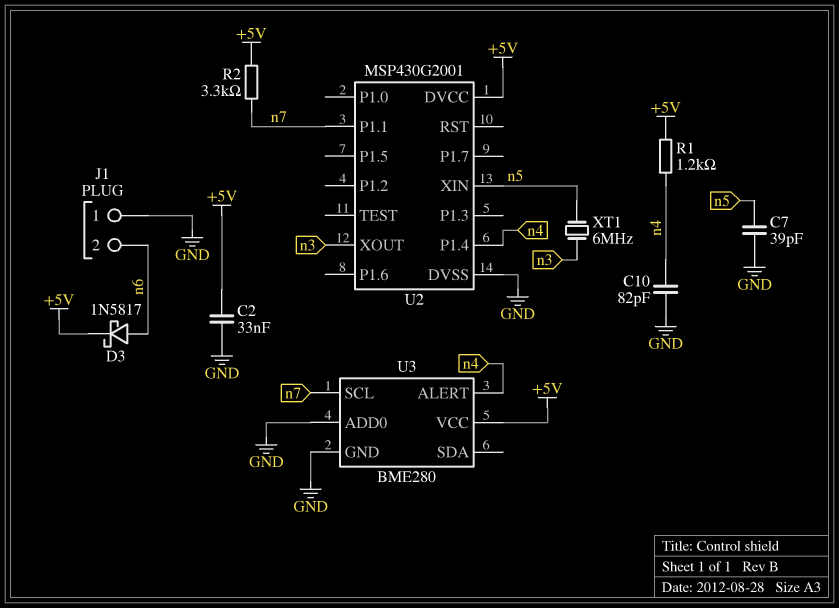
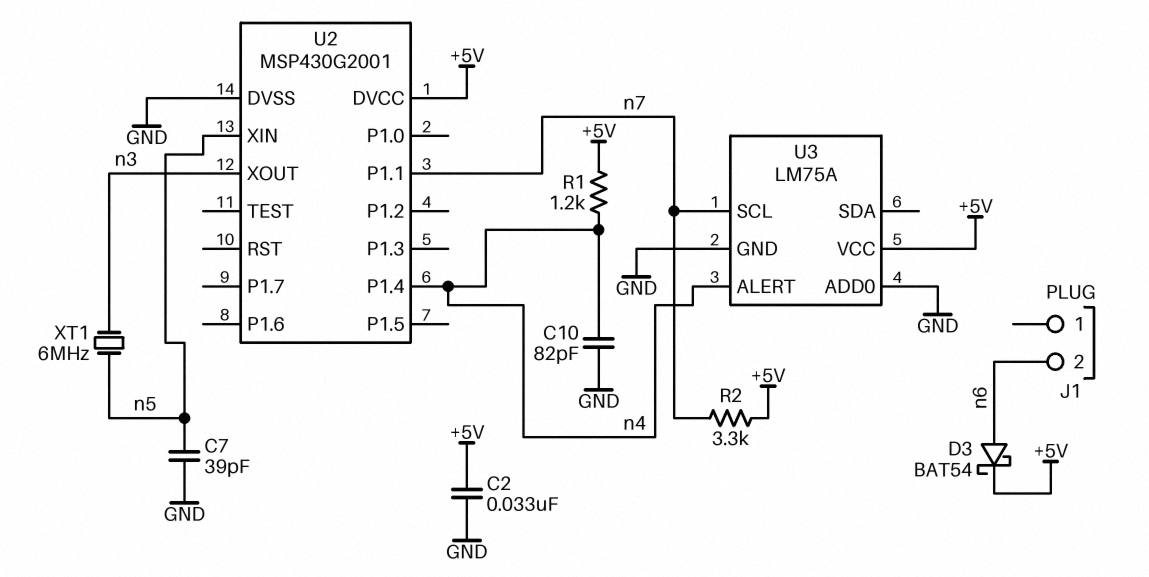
D3: schottky 1N5817 (A n6, K +5V) -> schottky BAT54 (A n6, K +5V)
J1 pin 1: GND -> none
U3: BME280 -> LM75A

